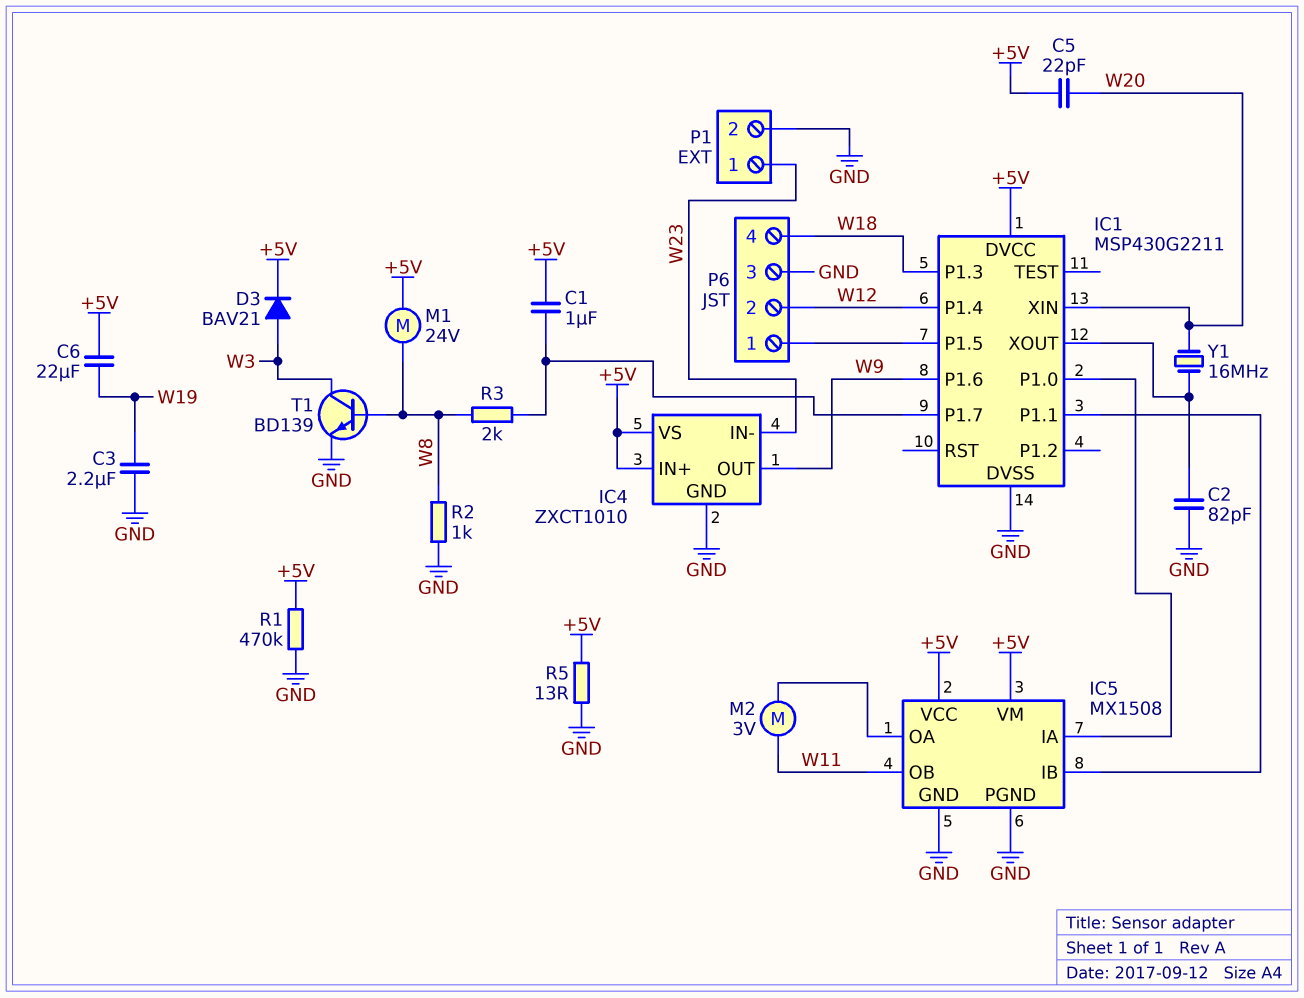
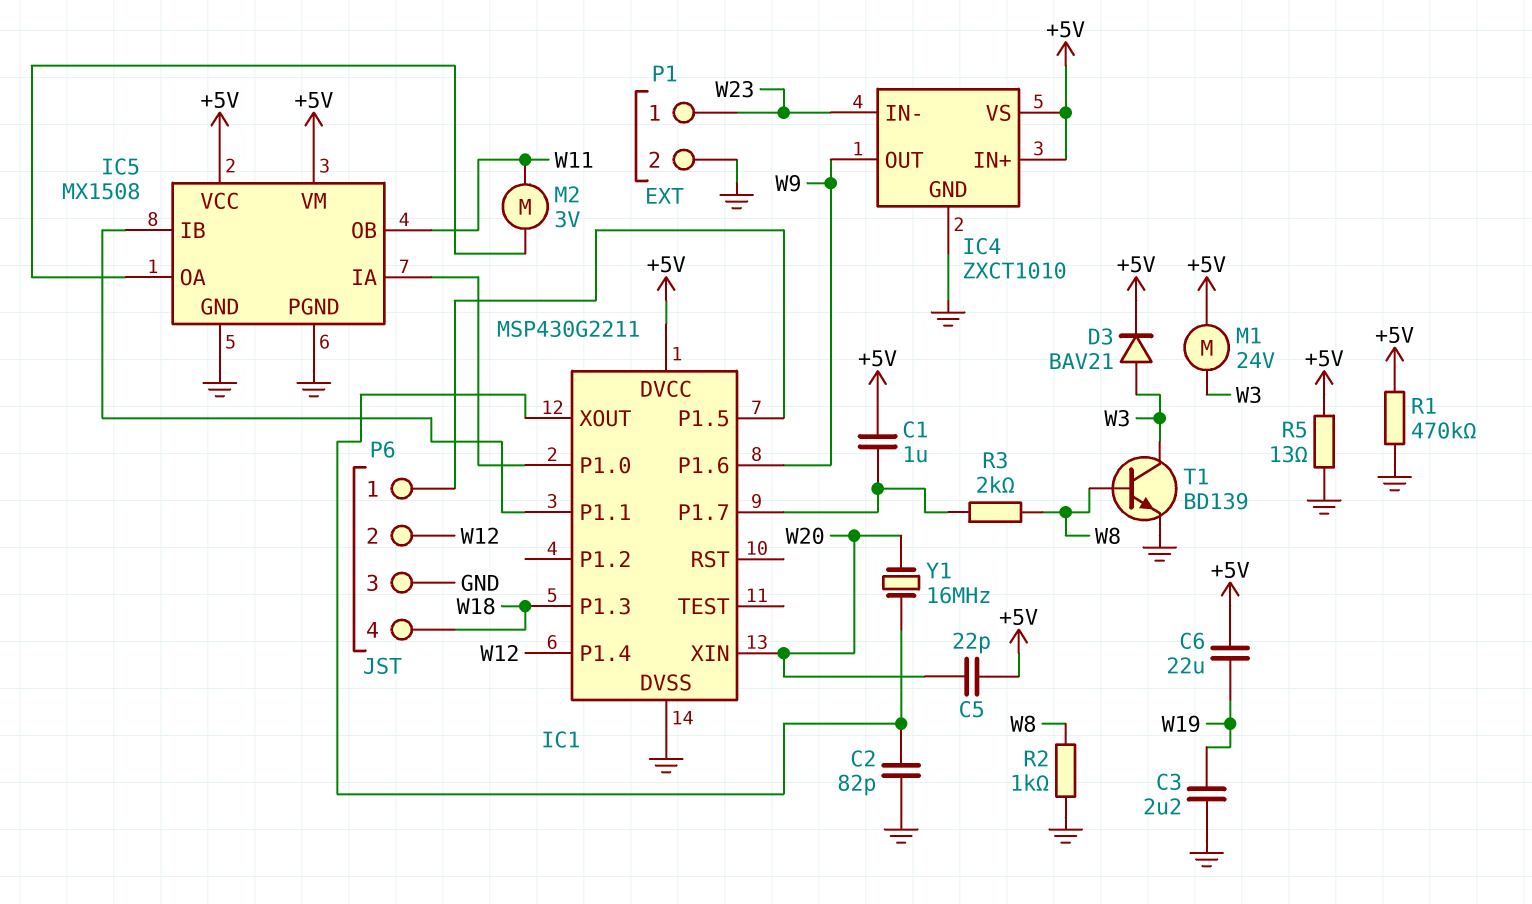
M1: motor 24V (+5V, W8) -> motor 24V (+5V, W3)

